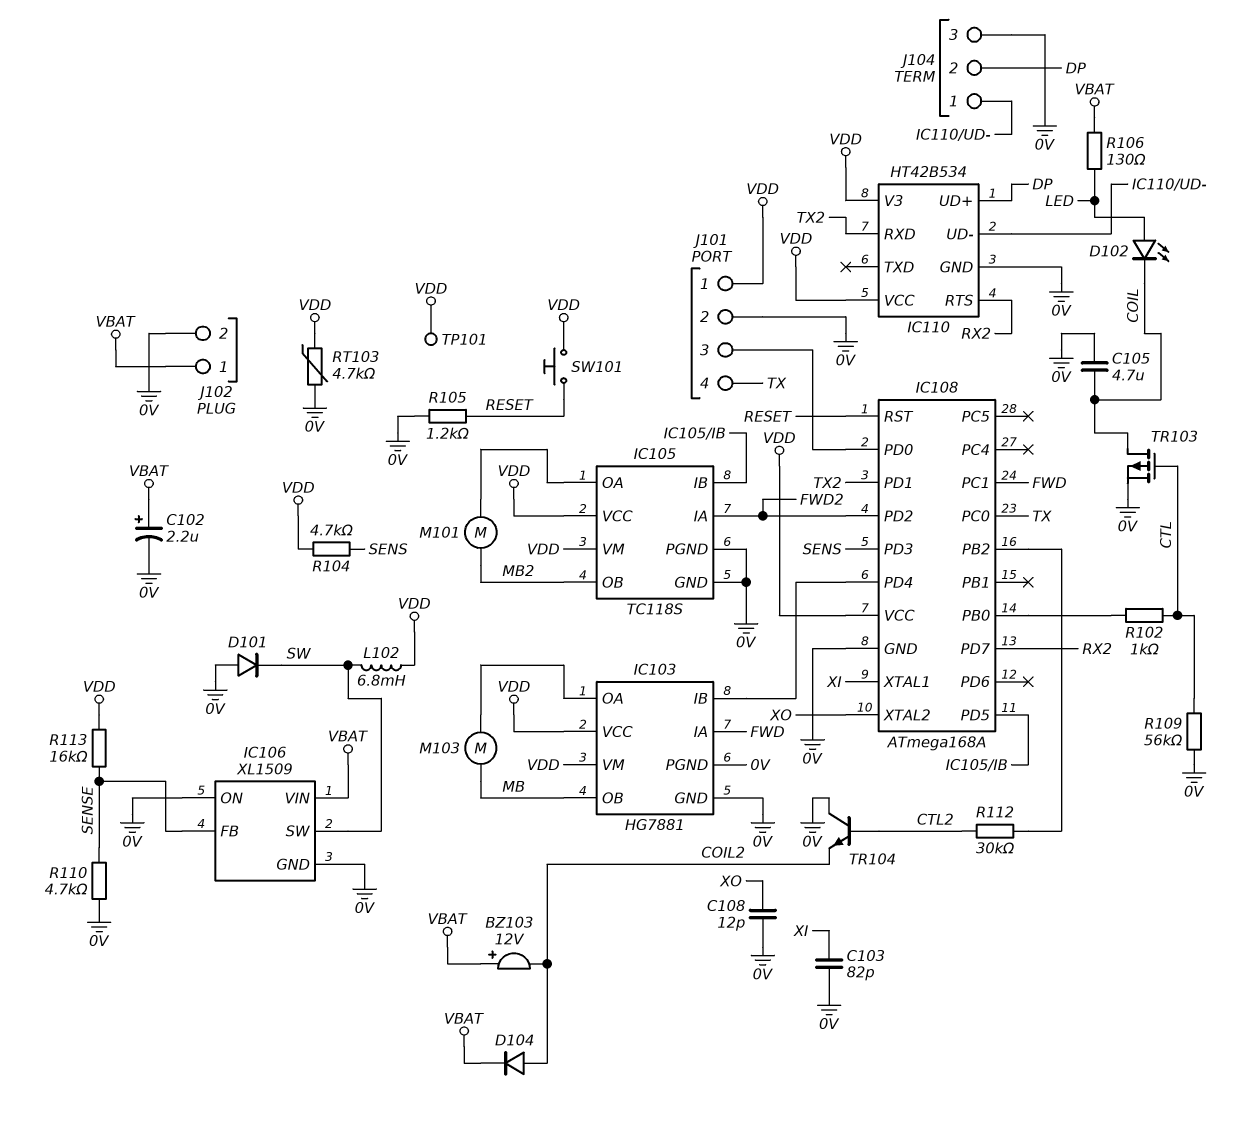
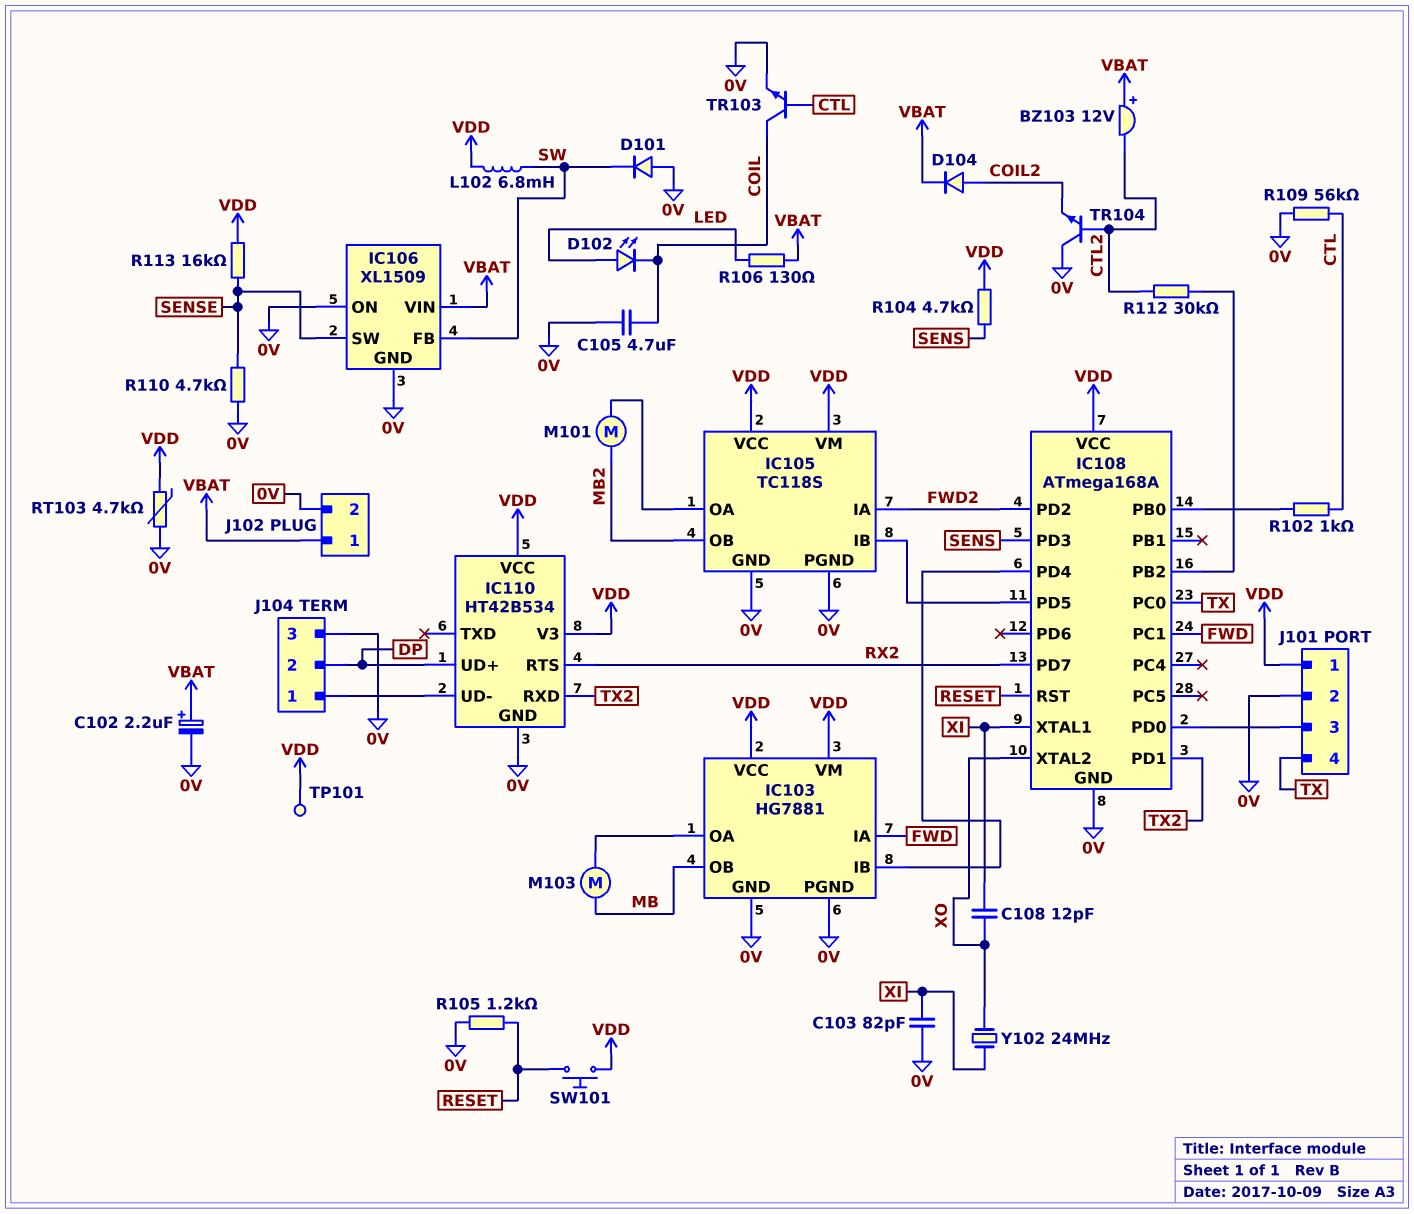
BZ103: buzzer 12V (plus VBAT, minus COIL2) -> buzzer 12V (plus VBAT, minus CTL2)
C108: 12pF (0V, XO) -> 12pF (XI, XO)
IC106 pin FB: SENSE -> SW
IC106 pin SW: SW -> SENSE
TR103: PMOS (G CTL, D COIL, S 0V) -> NPN (B CTL, C COIL, E 0V)
Y102: none -> 24MHz (XI, XO)

